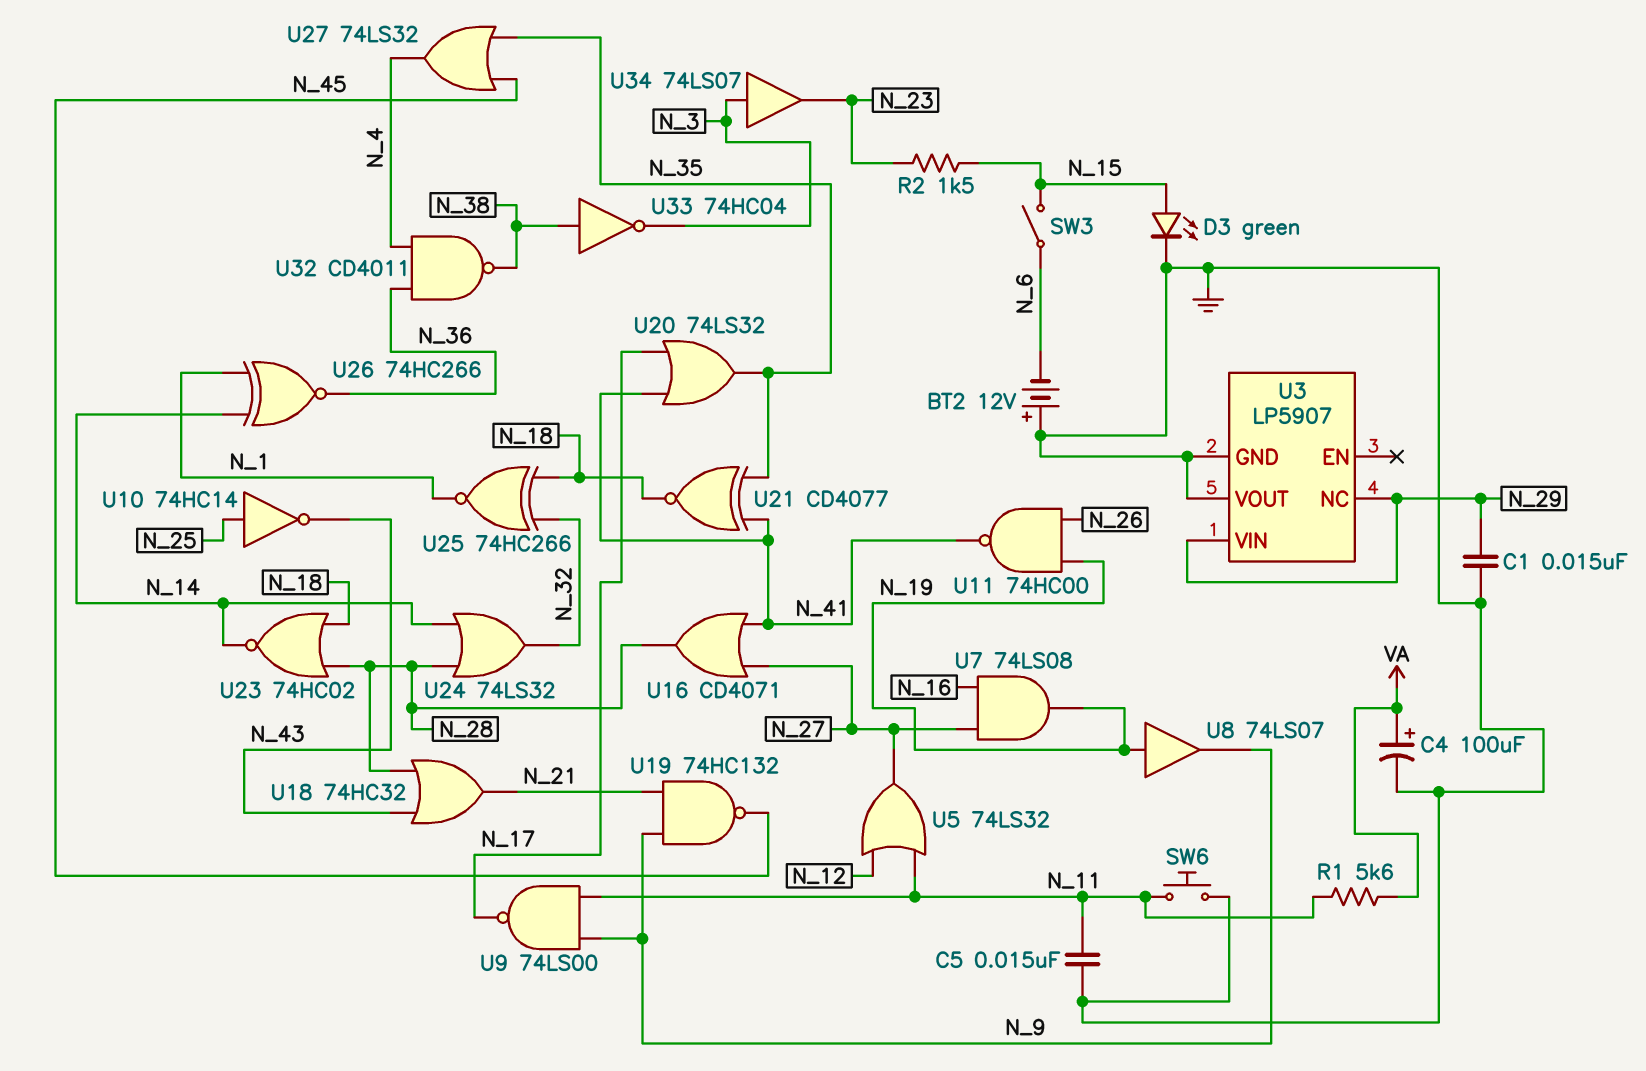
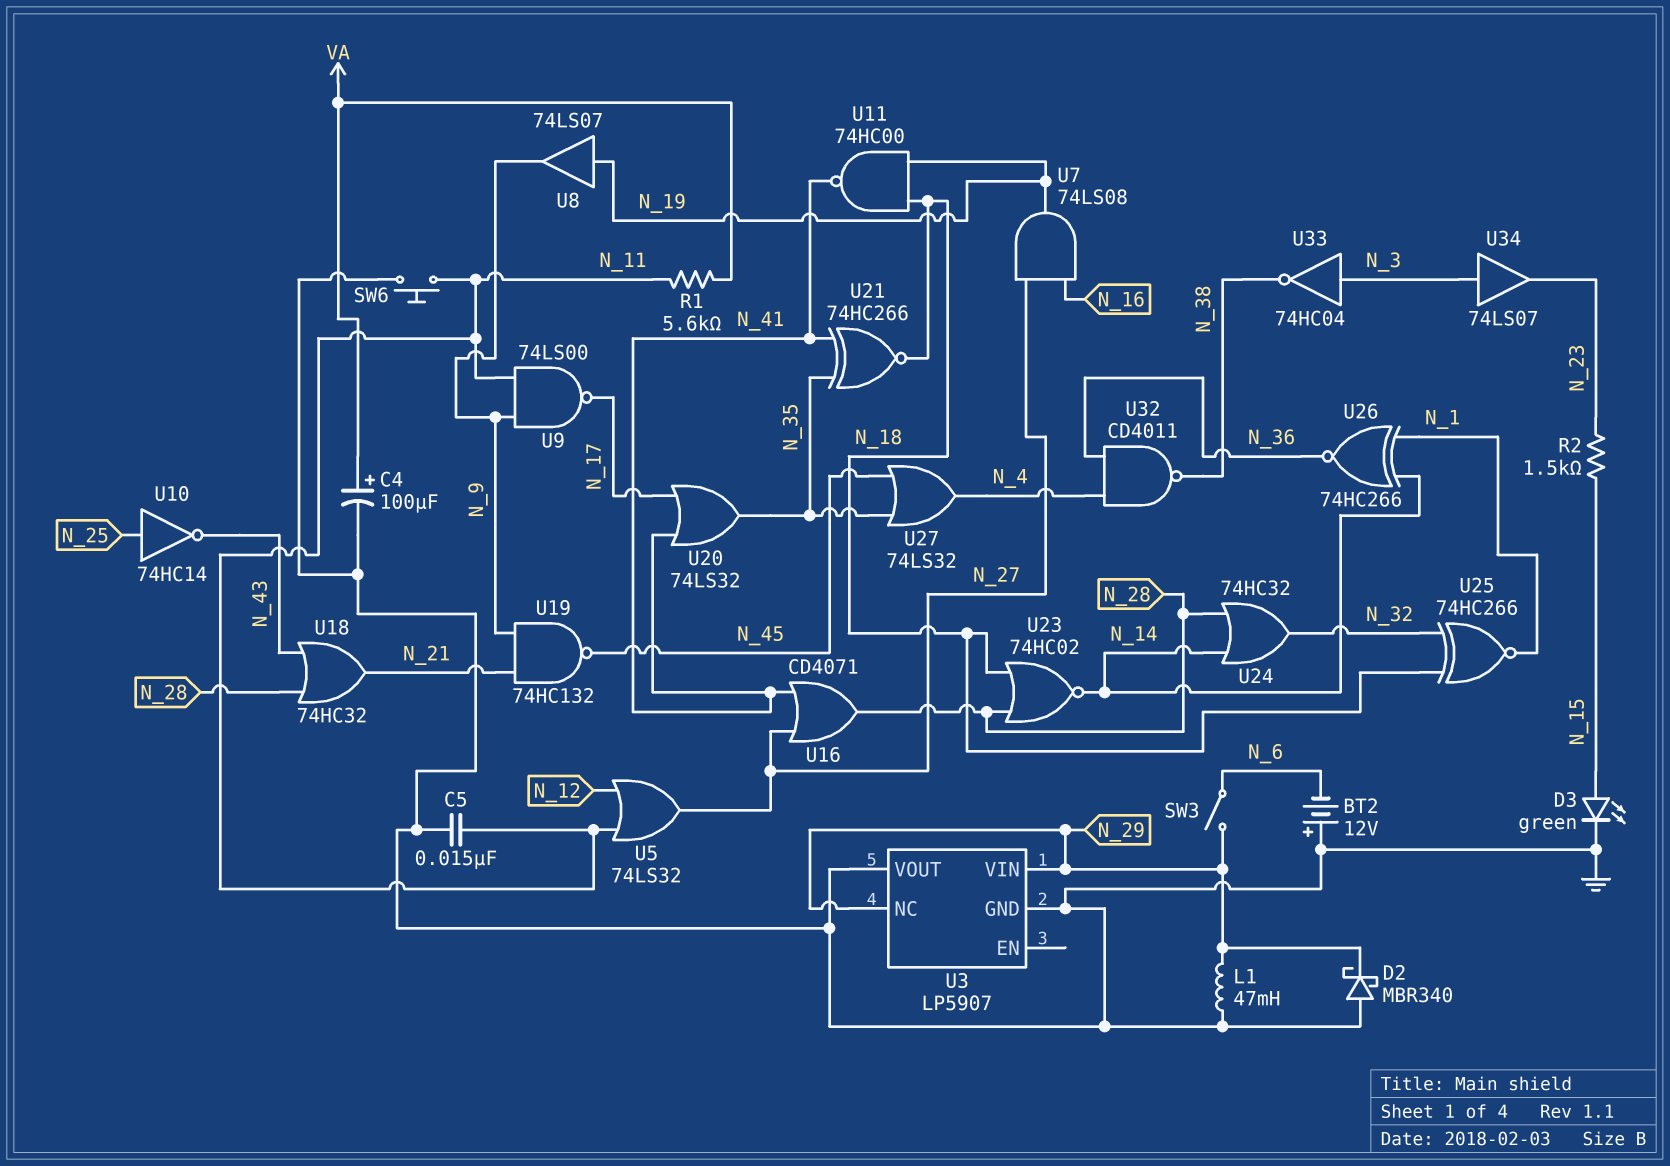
C1: 15nF (GND, N_29) -> none
D2: none -> schottky MBR340 (A GND, K N_29)
L1: none -> 47mH (GND, N_29)
SW3: switch (N_6, N_15) -> switch (N_6, N_29)
U11: NAND 74HC00 (in N_19, in N_26, out N_41) -> NAND 74HC00 (in N_18, in N_19, out N_41)
U21: XNOR CD4077 (in N_35, in N_41, out N_18) -> XNOR 74HC266 (in N_35, in N_41, out N_18)
U24: OR 74LS32 (in N_14, in N_28, out N_32) -> OR 74HC32 (in N_14, in N_28, out N_32)
U33: NOT 74HC04 (in N_38, out N_3) -> NOT 74HC04 (in N_3, out N_38)

